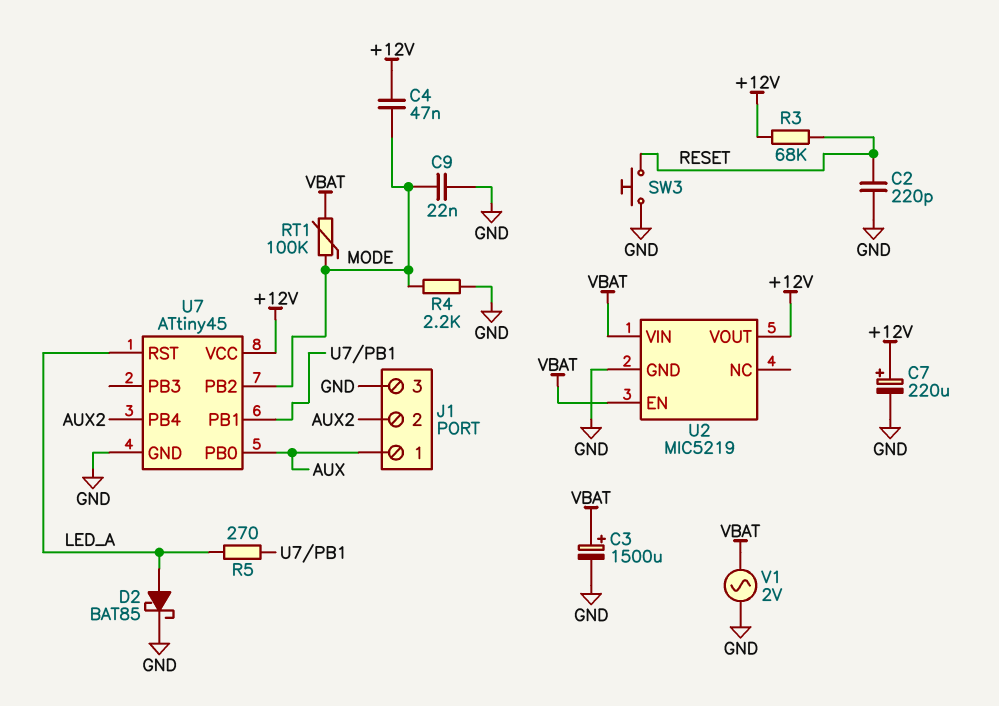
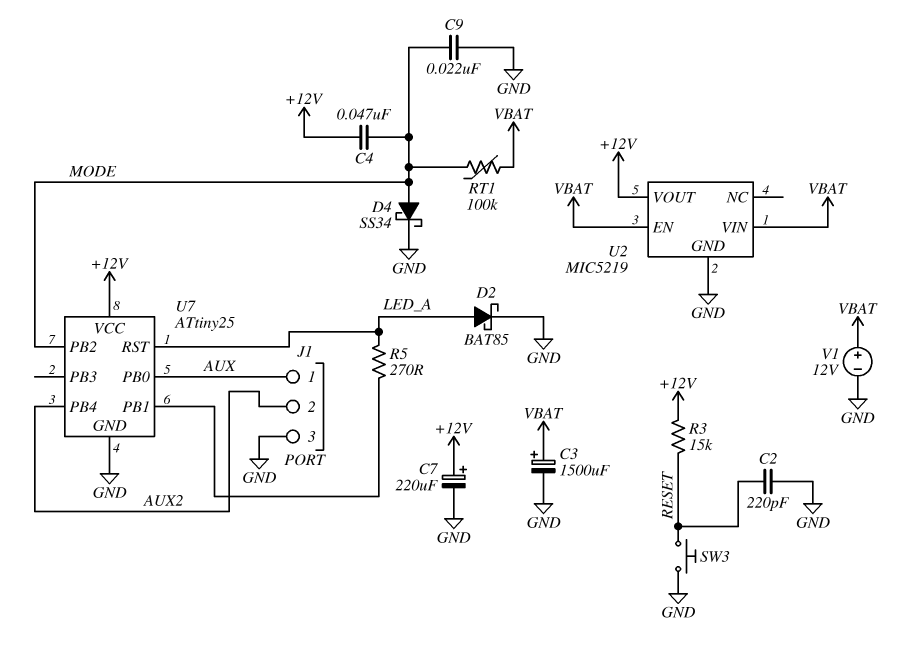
D4: none -> schottky SS34 (A MODE, K GND)
R3: 68k (+12V, RESET) -> 15k (+12V, RESET)
R4: 2.2k (GND, MODE) -> none
U7: ATtiny45 -> ATtiny25
V1: AC 2V (GND, VBAT) -> 12V (plus VBAT, minus GND)

